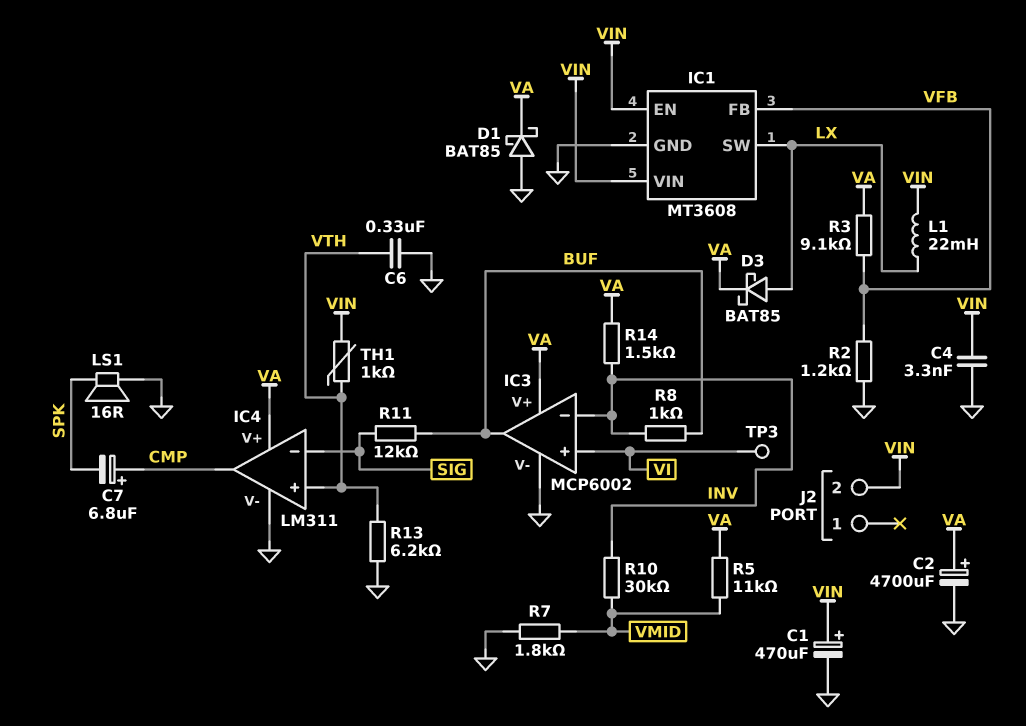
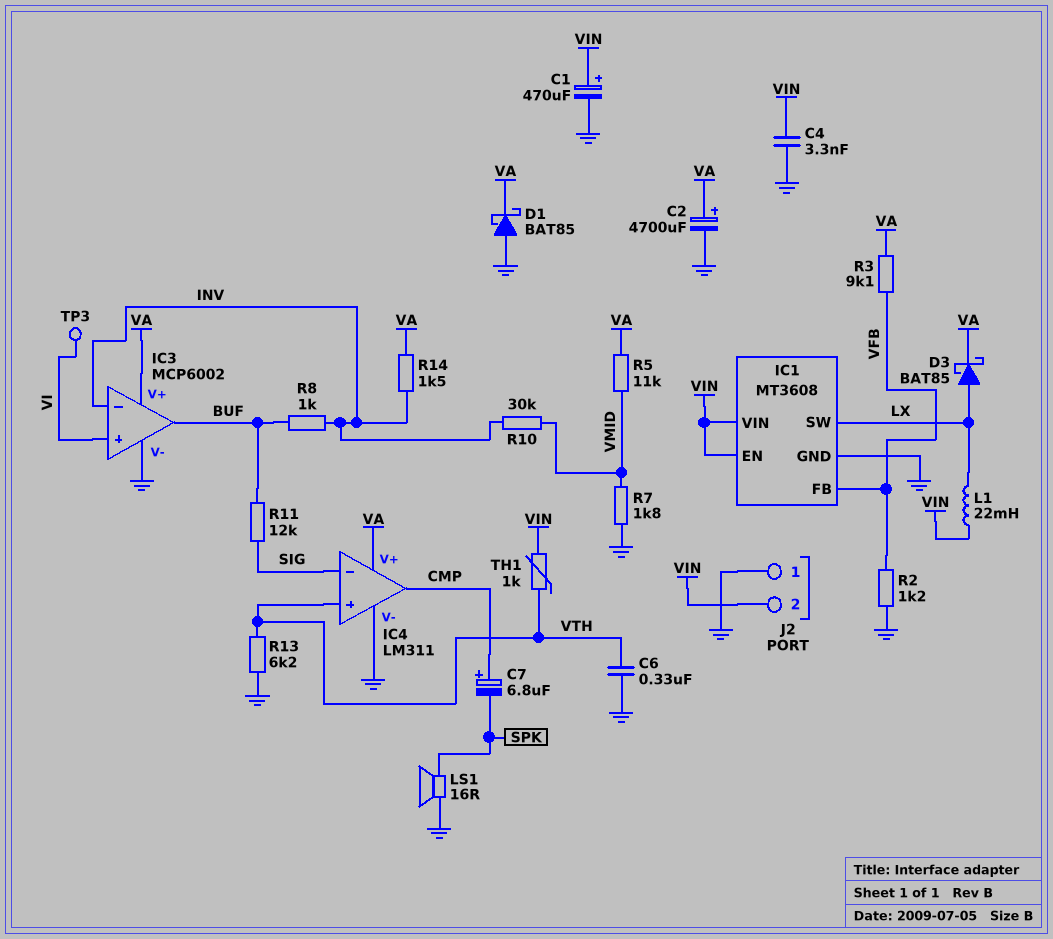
J2 pin 1: none -> GND

